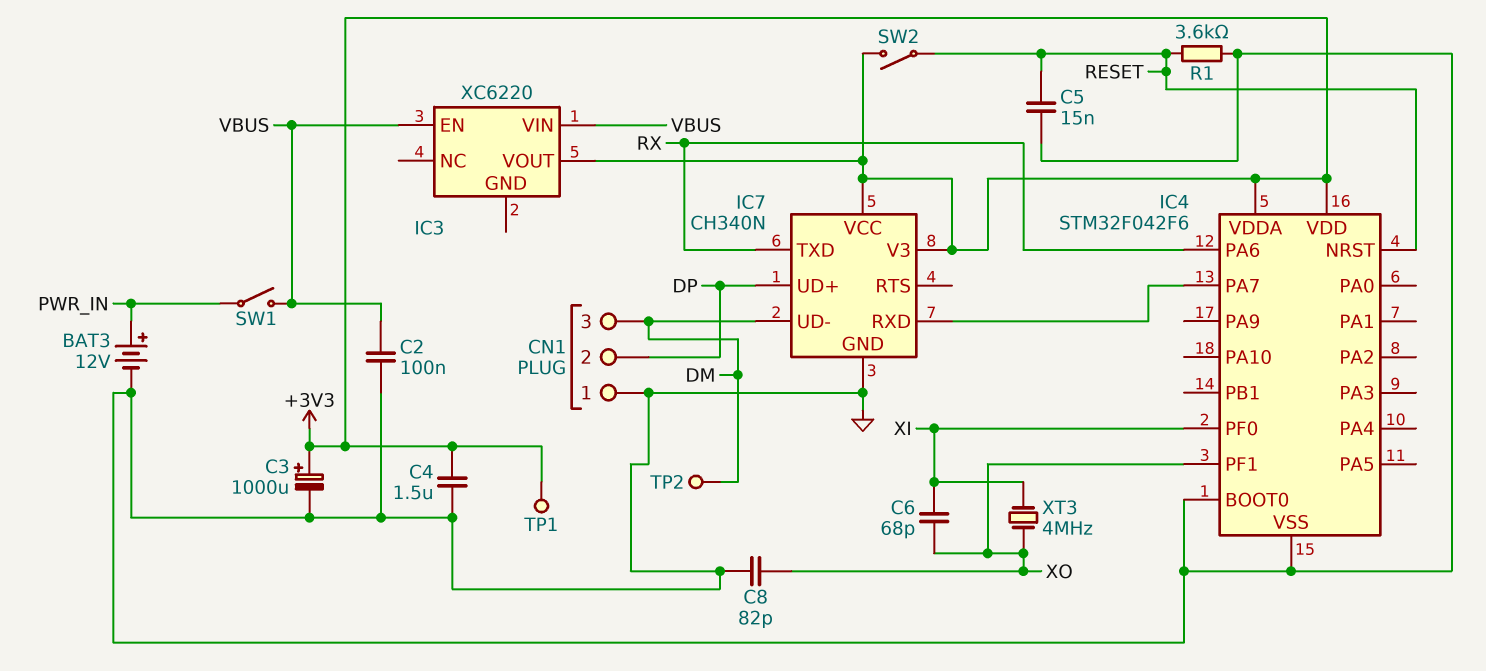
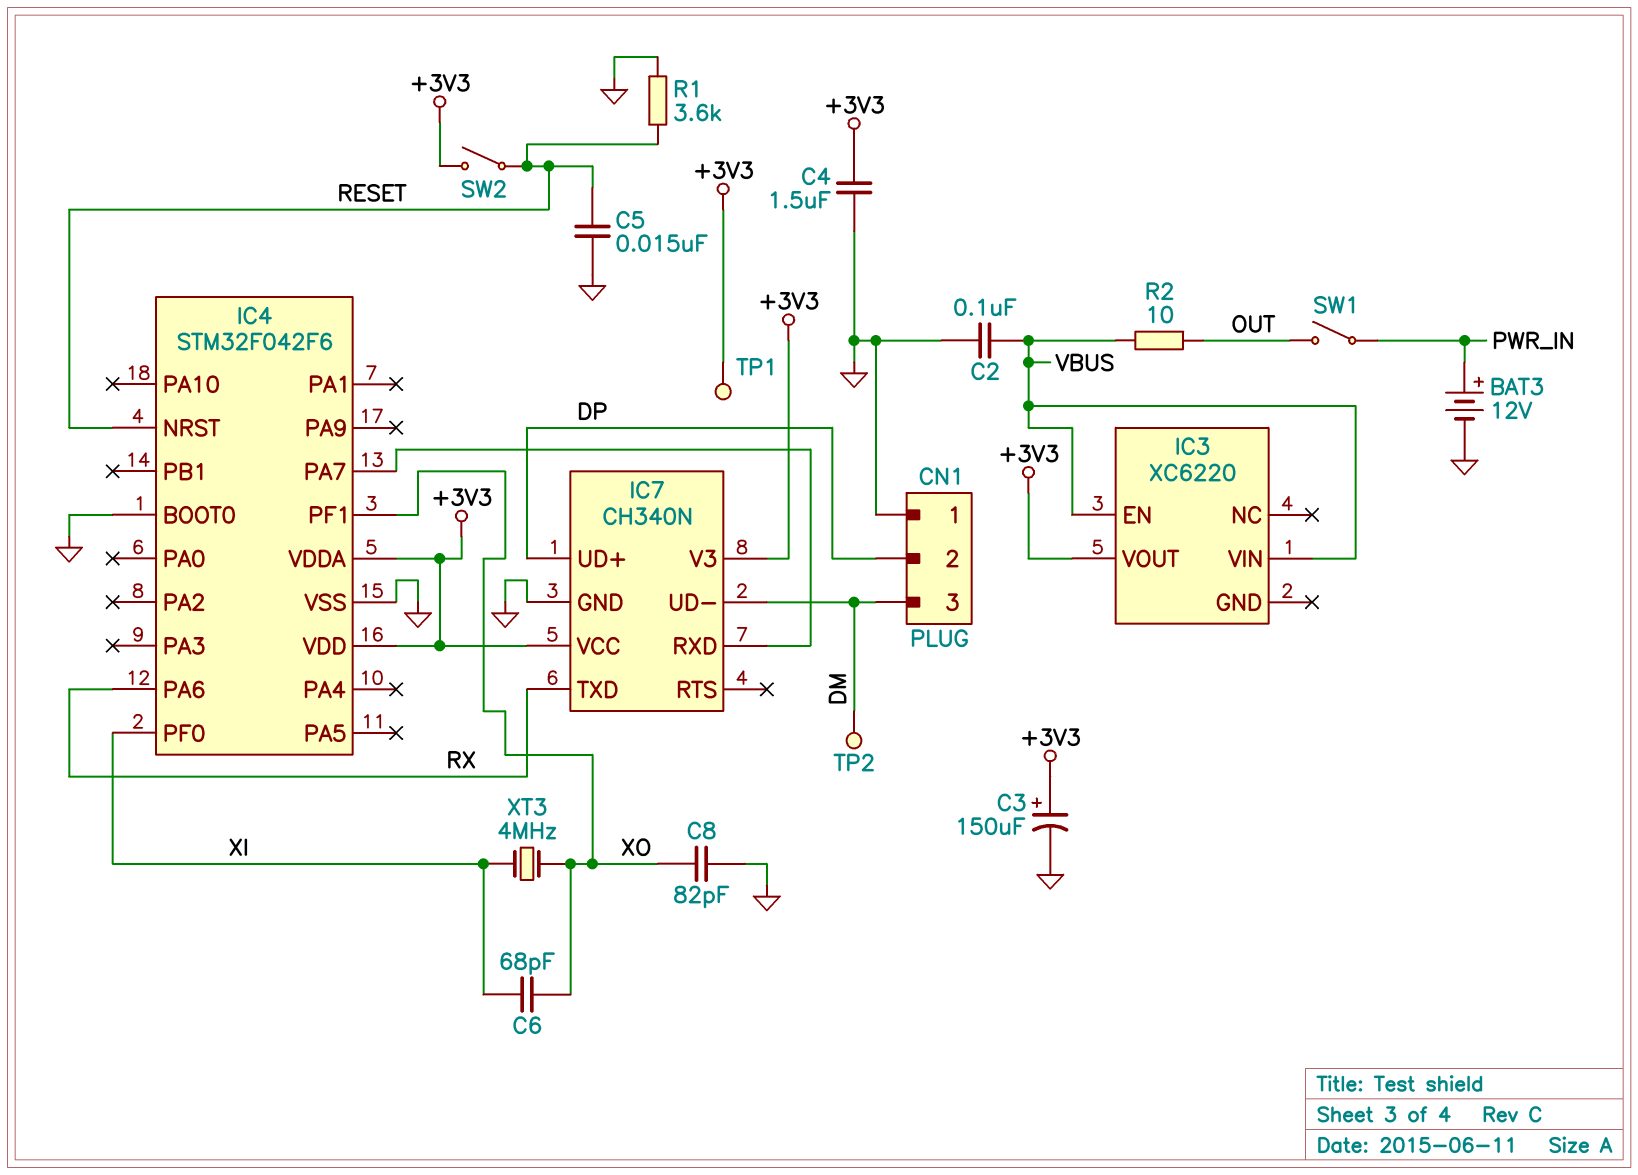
C3: 1000uF (plus +3V3, minus GND) -> 150uF (plus +3V3, minus GND)
R2: none -> 10 (OUT, VBUS)
SW1: switch (PWR_IN, VBUS) -> switch (OUT, PWR_IN)

